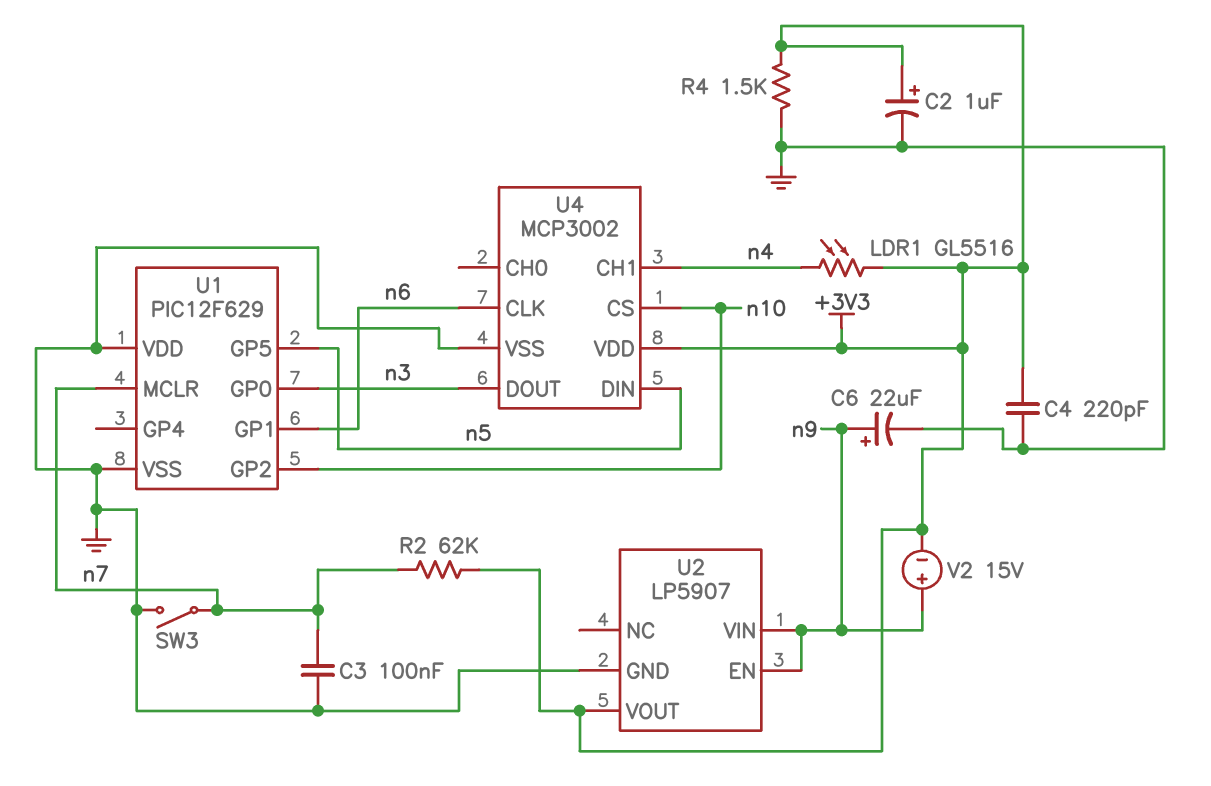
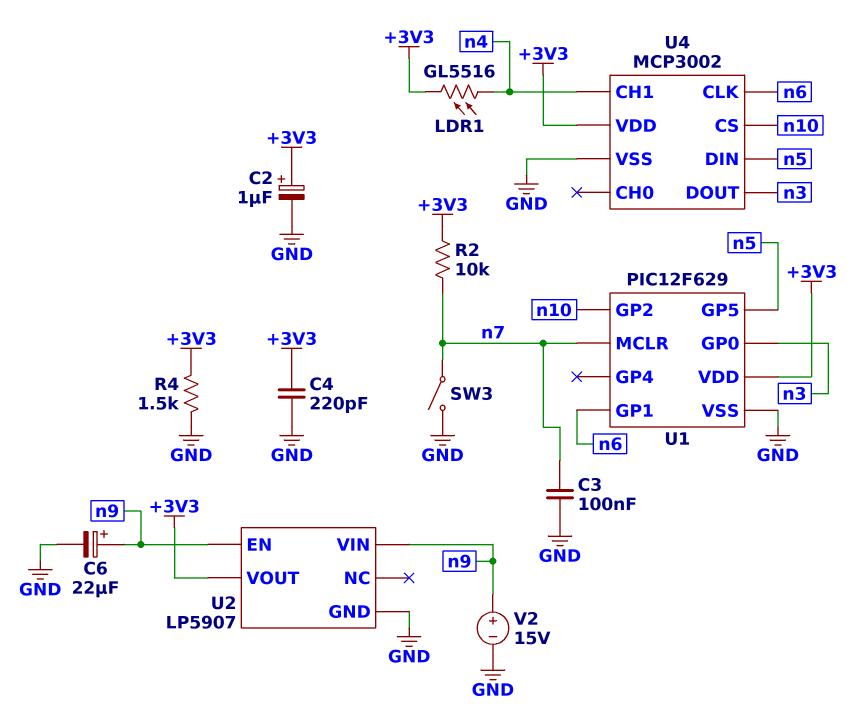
R2: 62k (+3V3, n7) -> 10k (+3V3, n7)
U1 pin VDD: GND -> +3V3
V2: 15V (plus n9, minus +3V3) -> 15V (plus n9, minus GND)

